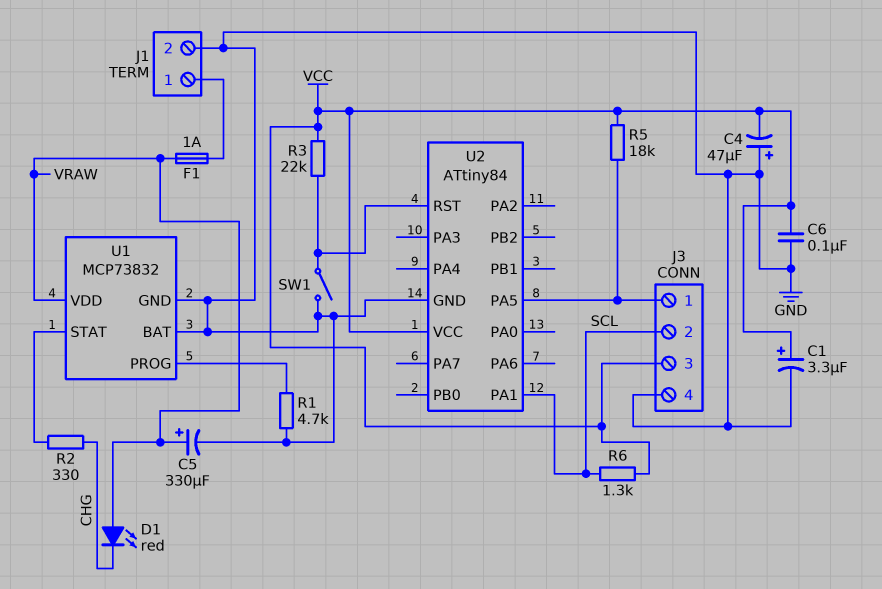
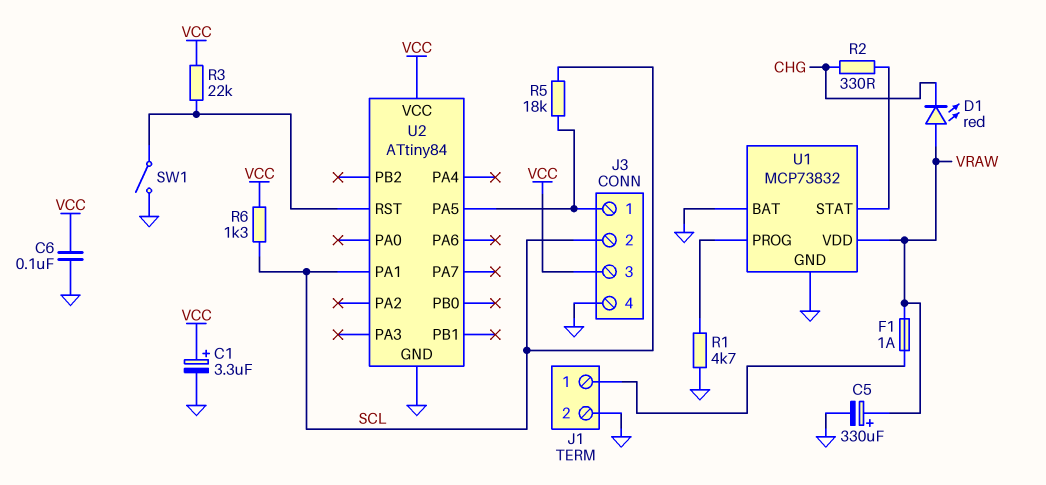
C4: 47uF (plus GND, minus VCC) -> none
R5: 18k (J3/1, VCC) -> 18k (J3/1, SCL)

